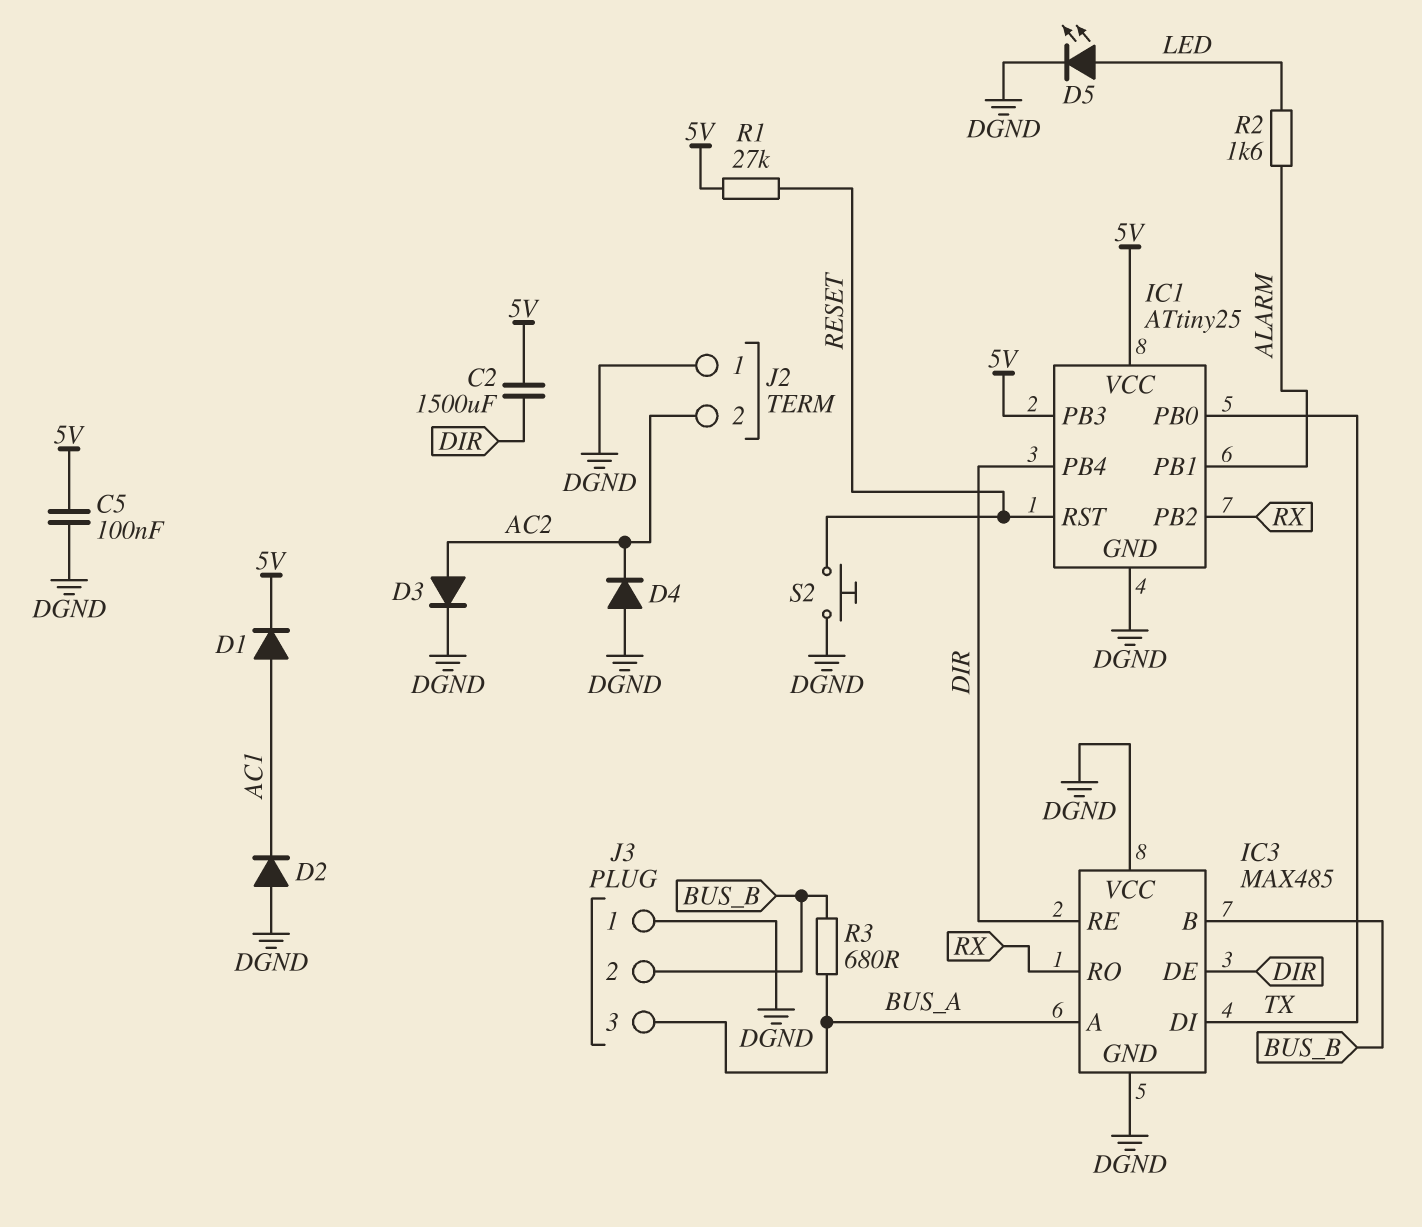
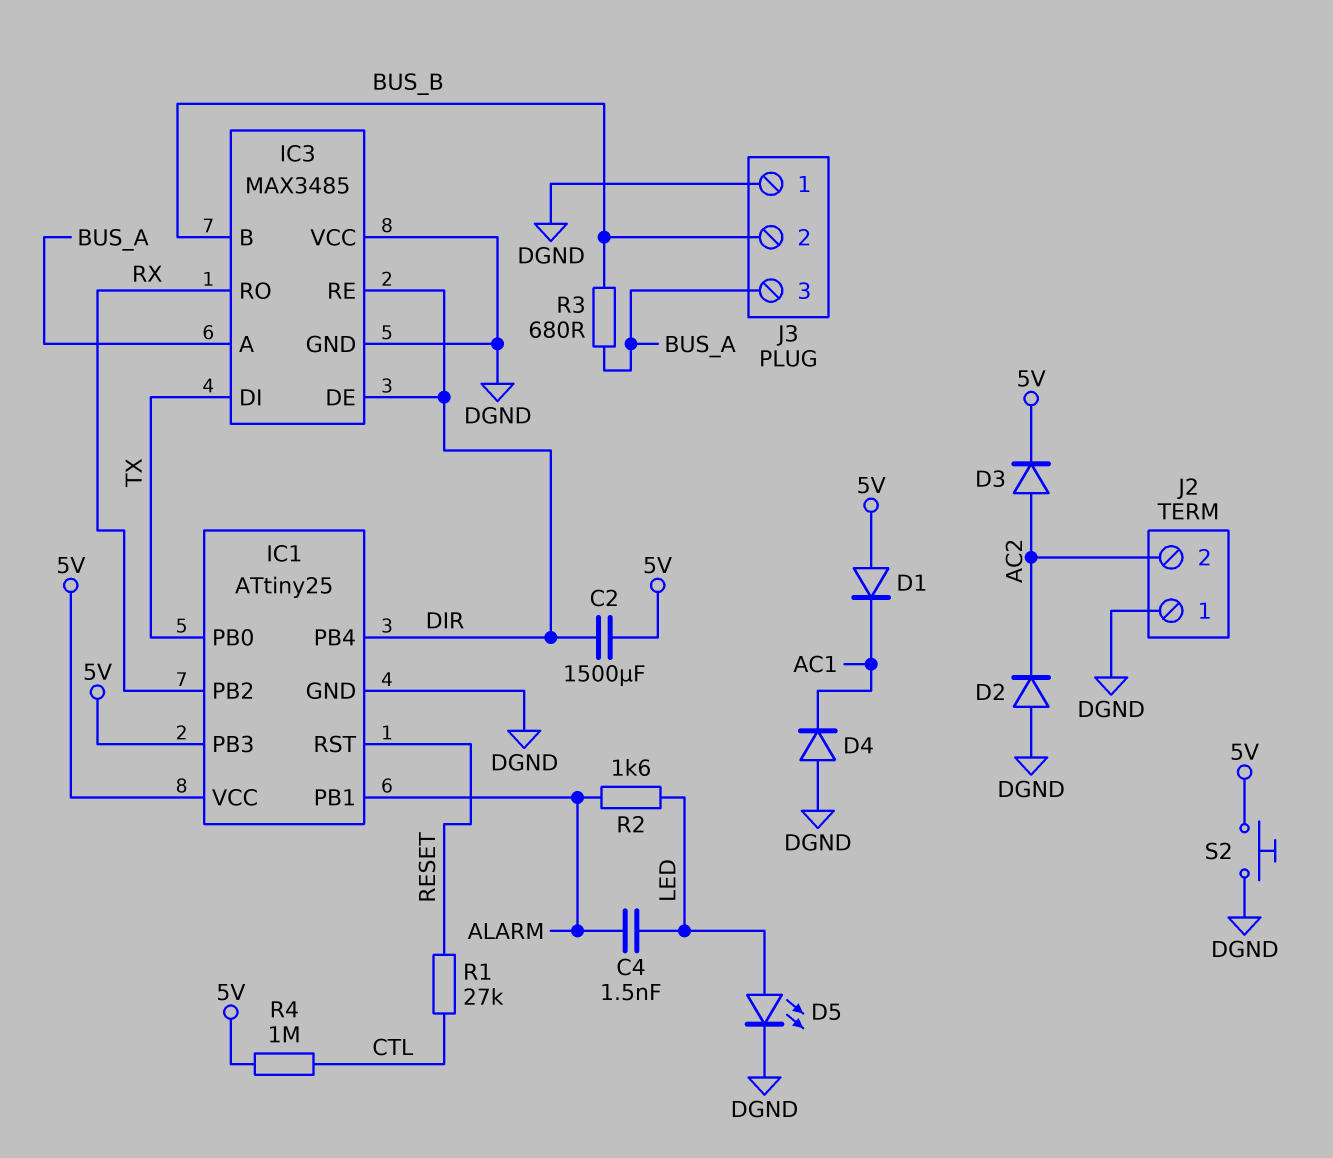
C4: none -> 1.5nF (ALARM, LED)
C5: 100nF (5V, DGND) -> none
D1: diode (A AC1, K 5V) -> diode (A 5V, K AC1)
D2: diode (A DGND, K AC1) -> diode (A DGND, K AC2)
D3: diode (A AC2, K DGND) -> diode (A AC2, K 5V)
D4: diode (A DGND, K AC2) -> diode (A DGND, K AC1)
IC3: MAX485 -> MAX3485
R1: 27k (5V, RESET) -> 27k (CTL, RESET)
R4: none -> 1M (5V, CTL)
S2: button (DGND, RESET) -> button (5V, DGND)

